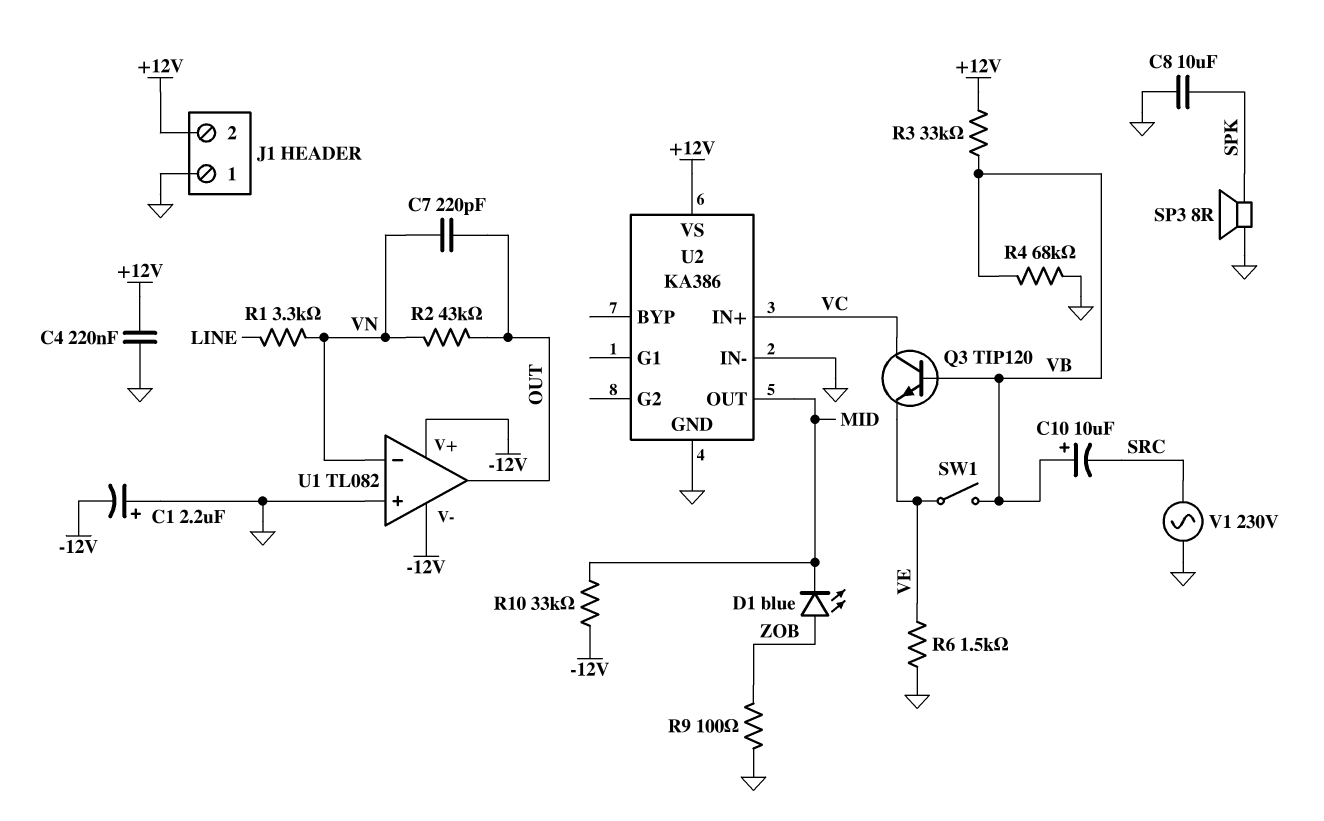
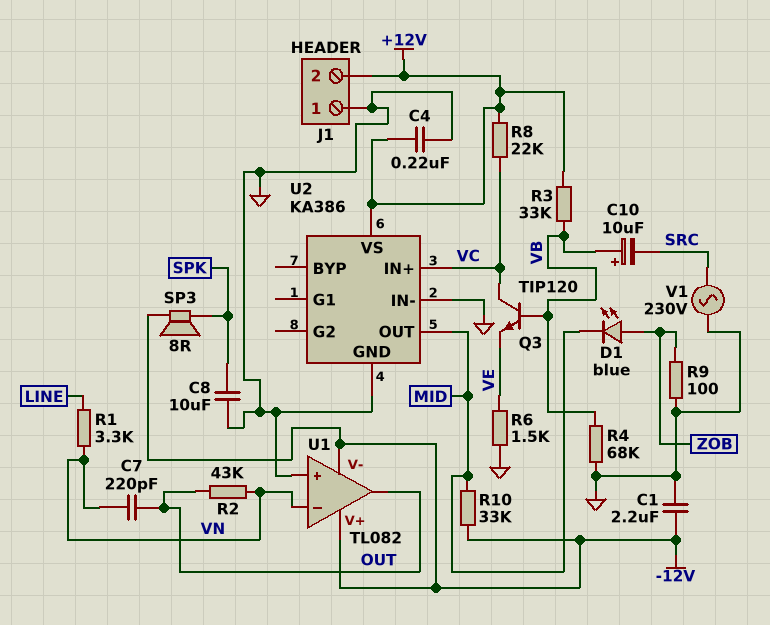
C1: 2.2uF (plus GND, minus -12V) -> 2.2uF (-12V, GND)
R8: none -> 22k (+12V, VC)
SP3: speaker 8R (GND, SPK) -> speaker 8R (-12V, SPK)
SW1: switch (VB, VE) -> none

